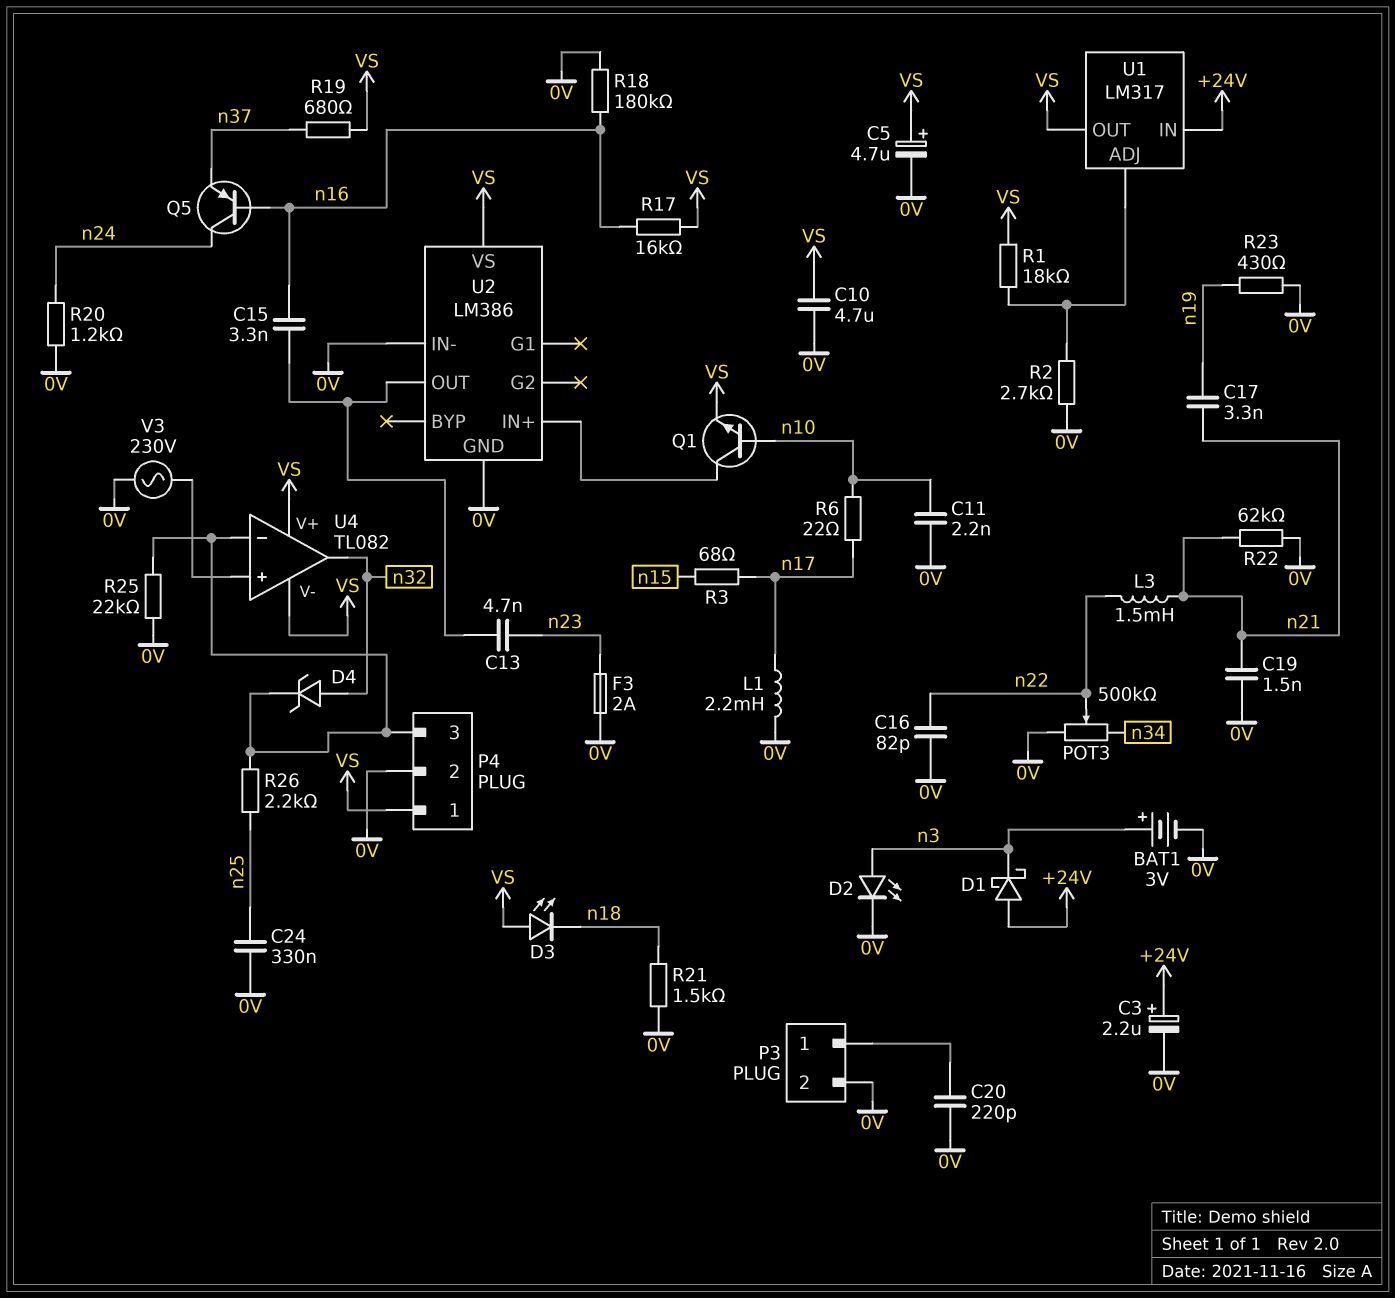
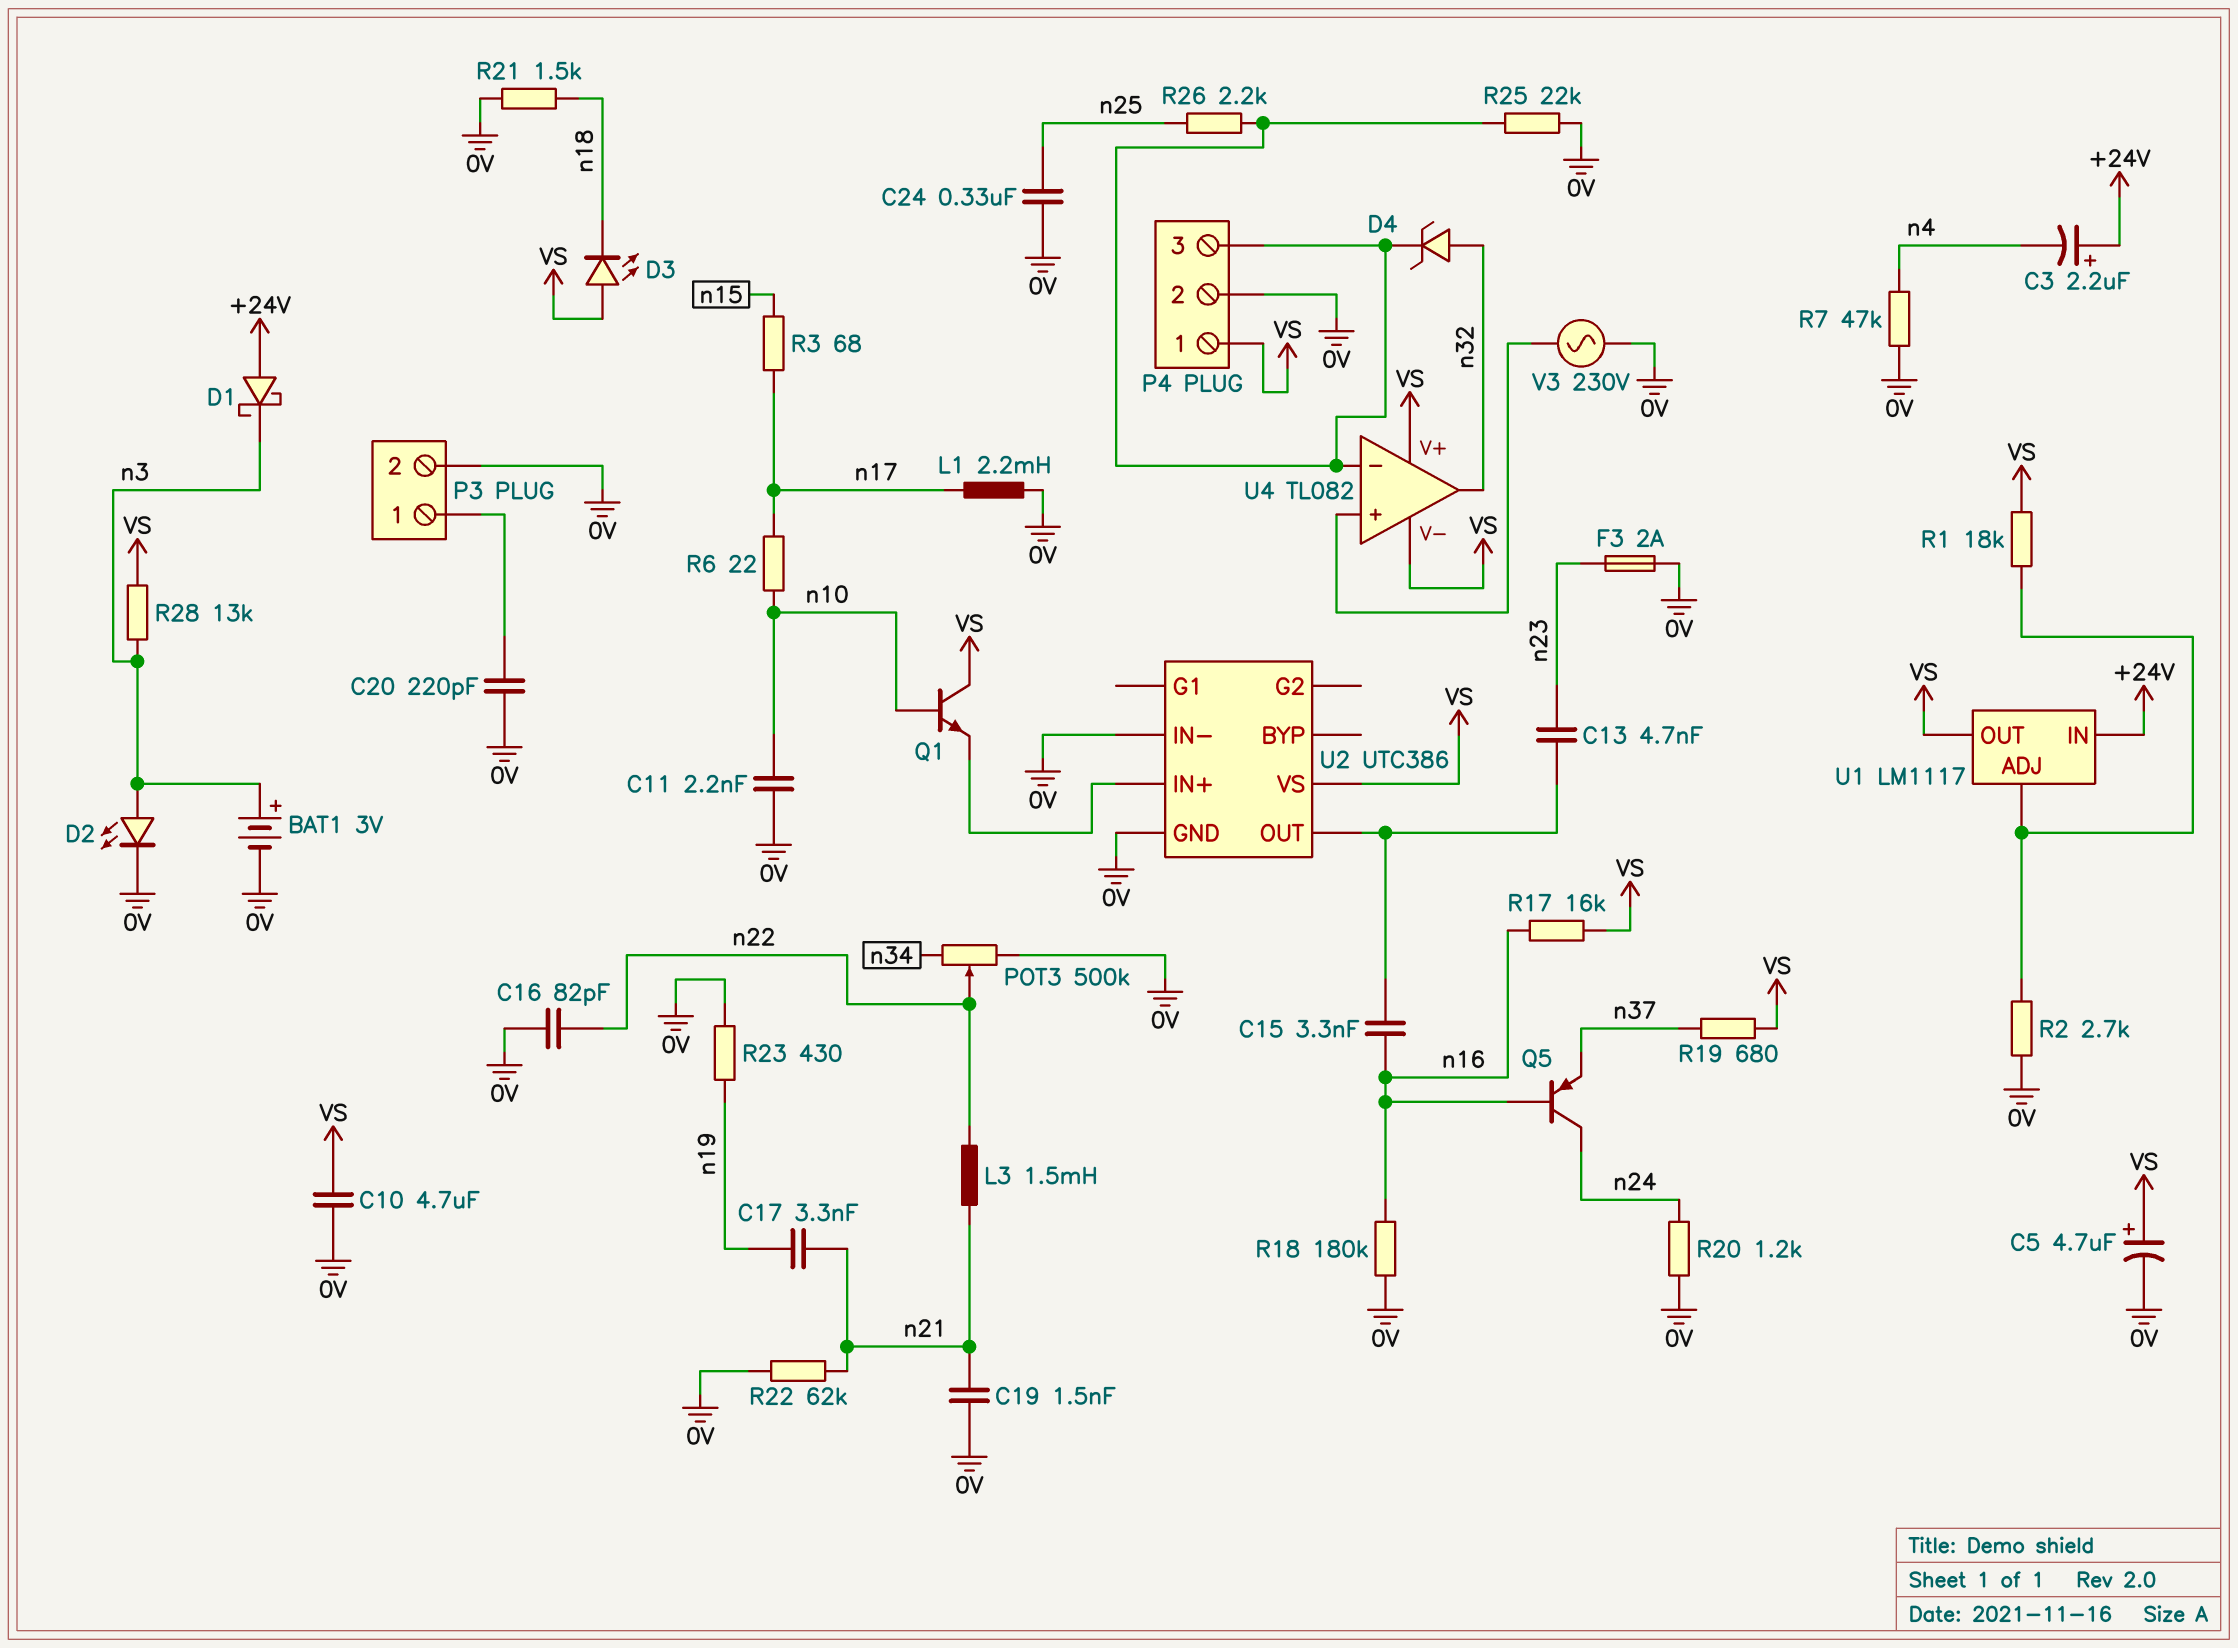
C3: 2.2uF (plus +24V, minus 0V) -> 2.2uF (plus +24V, minus n4)
Q1: NPN (B n10, C U2/IN+, E VS) -> NPN (B n10, C VS, E U2/IN+)
R7: none -> 47k (0V, n4)
R28: none -> 13k (VS, n3)
U1: LM317 -> LM1117
U2: LM386 -> UTC386

